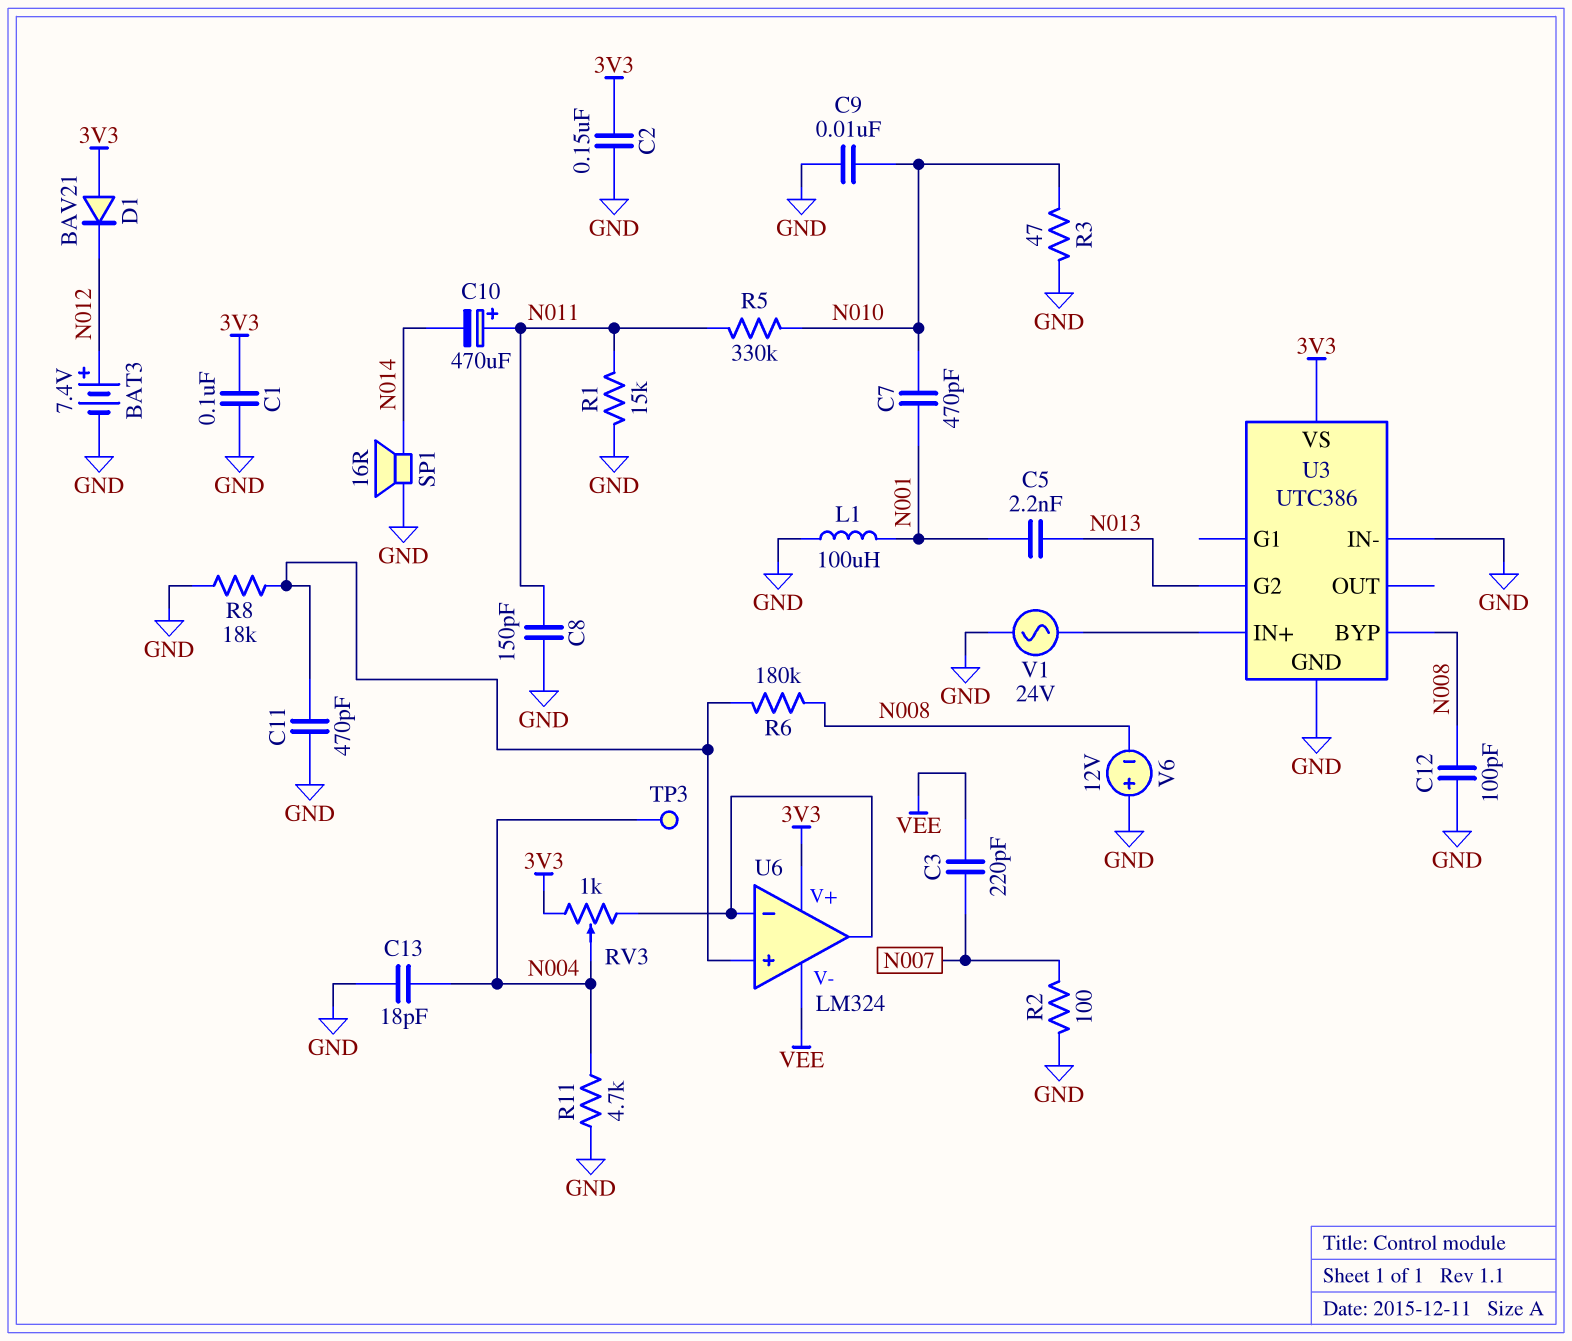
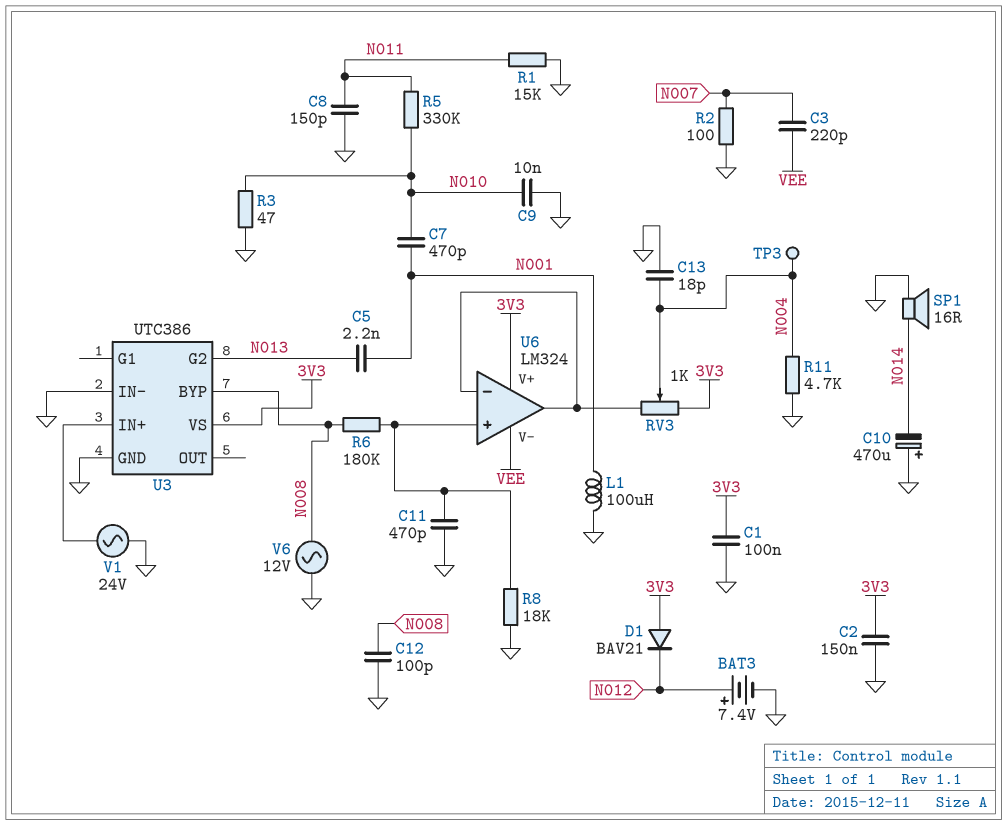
C10: 470uF (plus N011, minus N014) -> 470uF (plus GND, minus N014)
V6: 12V (plus GND, minus N008) -> AC 12V (GND, N008)

